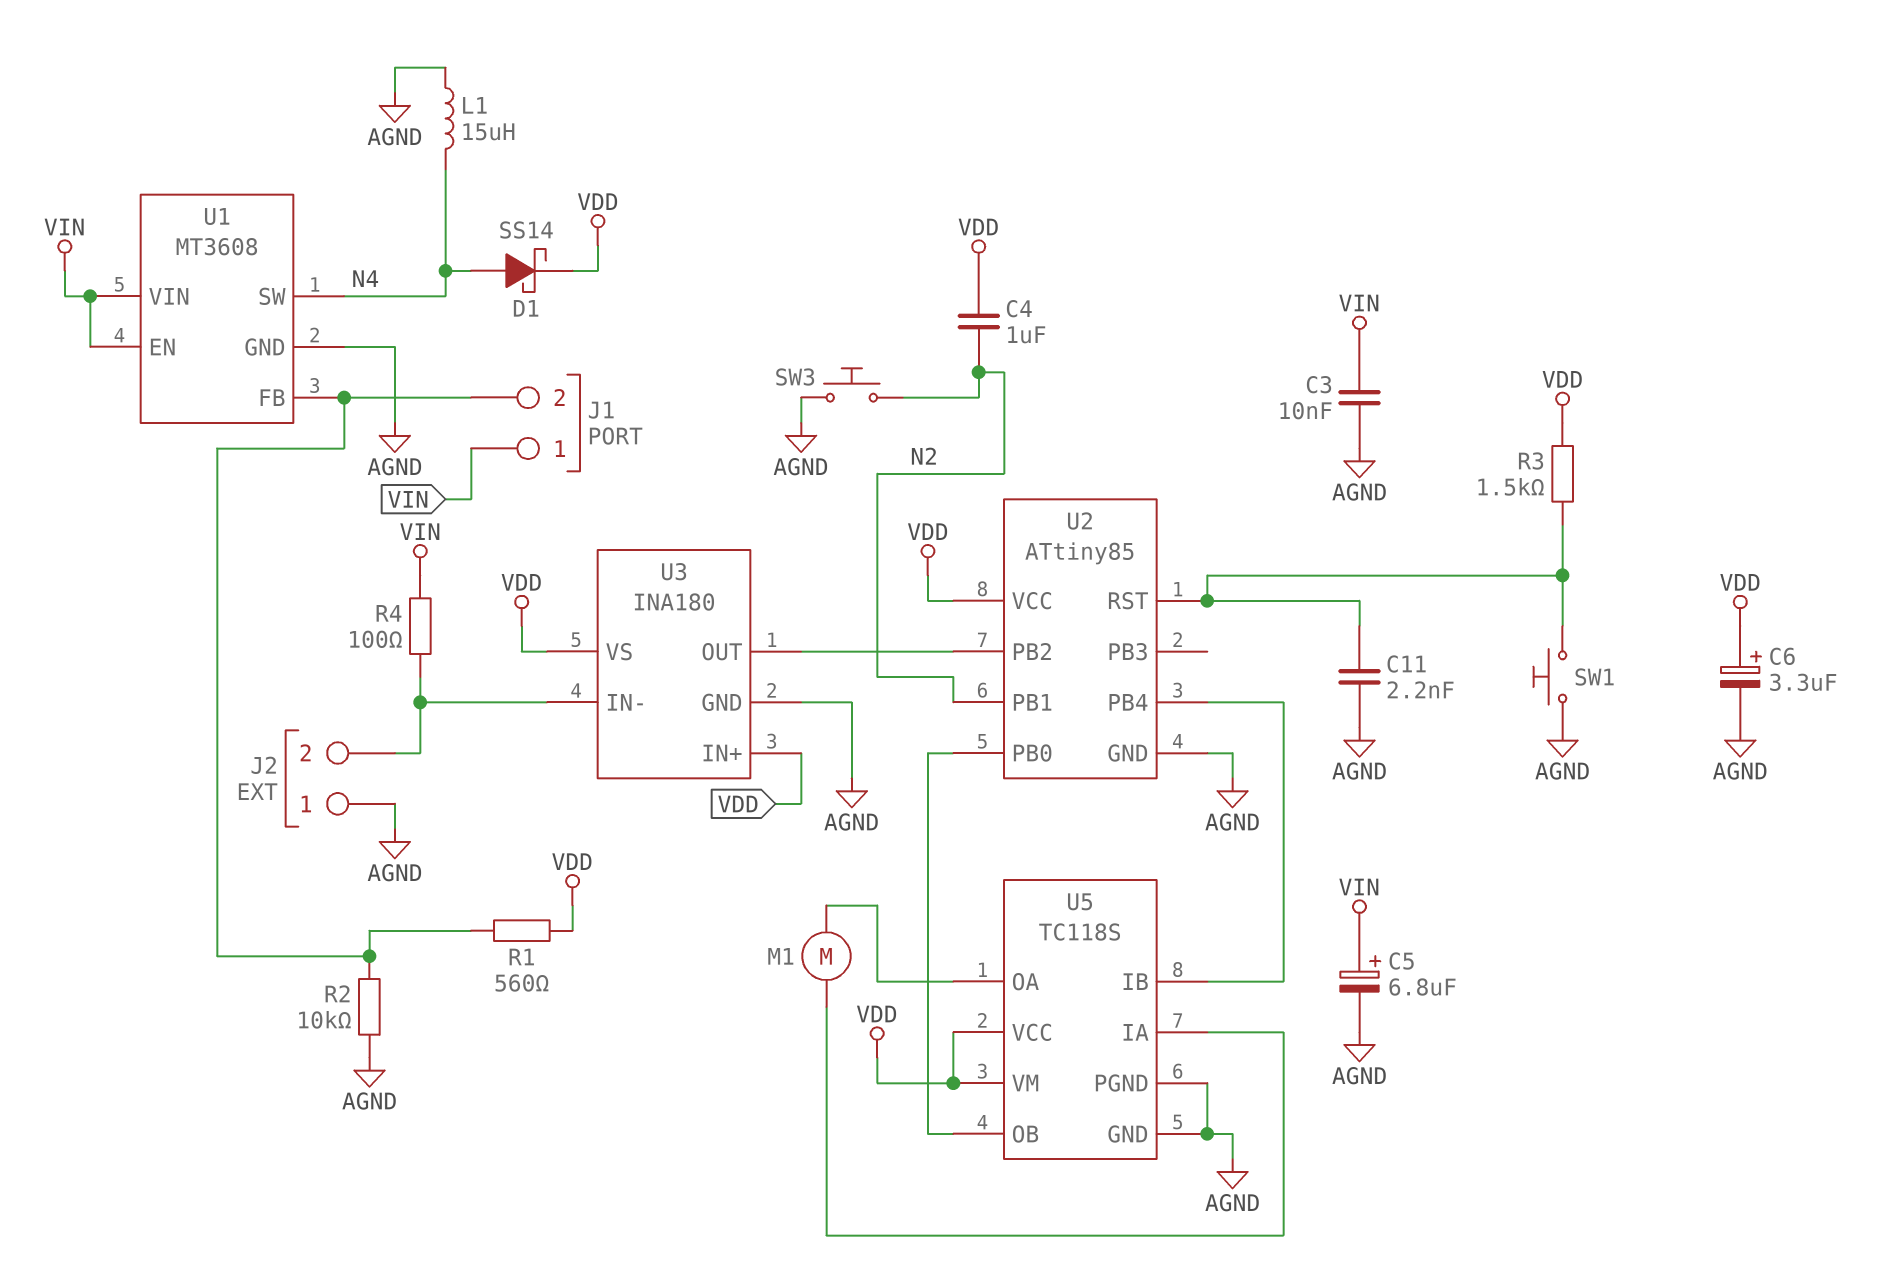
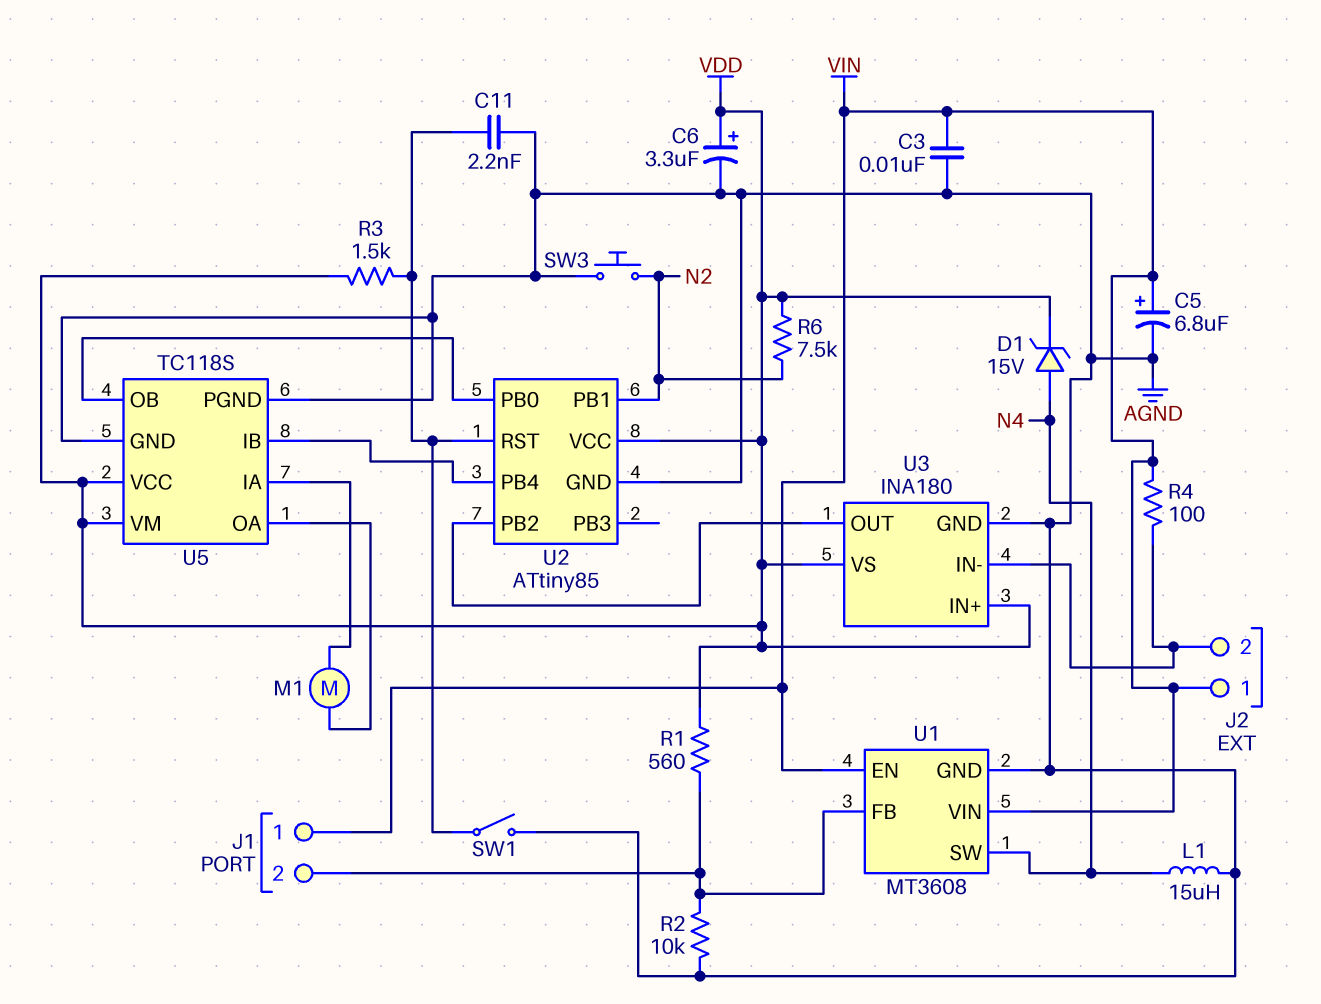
C4: 1uF (N2, VDD) -> none
D1: schottky SS14 (A N4, K VDD) -> zener 15V (A N4, K VDD)
J2 pin 1: AGND -> VIN
R6: none -> 7.5k (N2, VDD)
SW1: button (AGND, U2/RST) -> switch (AGND, U2/RST)

